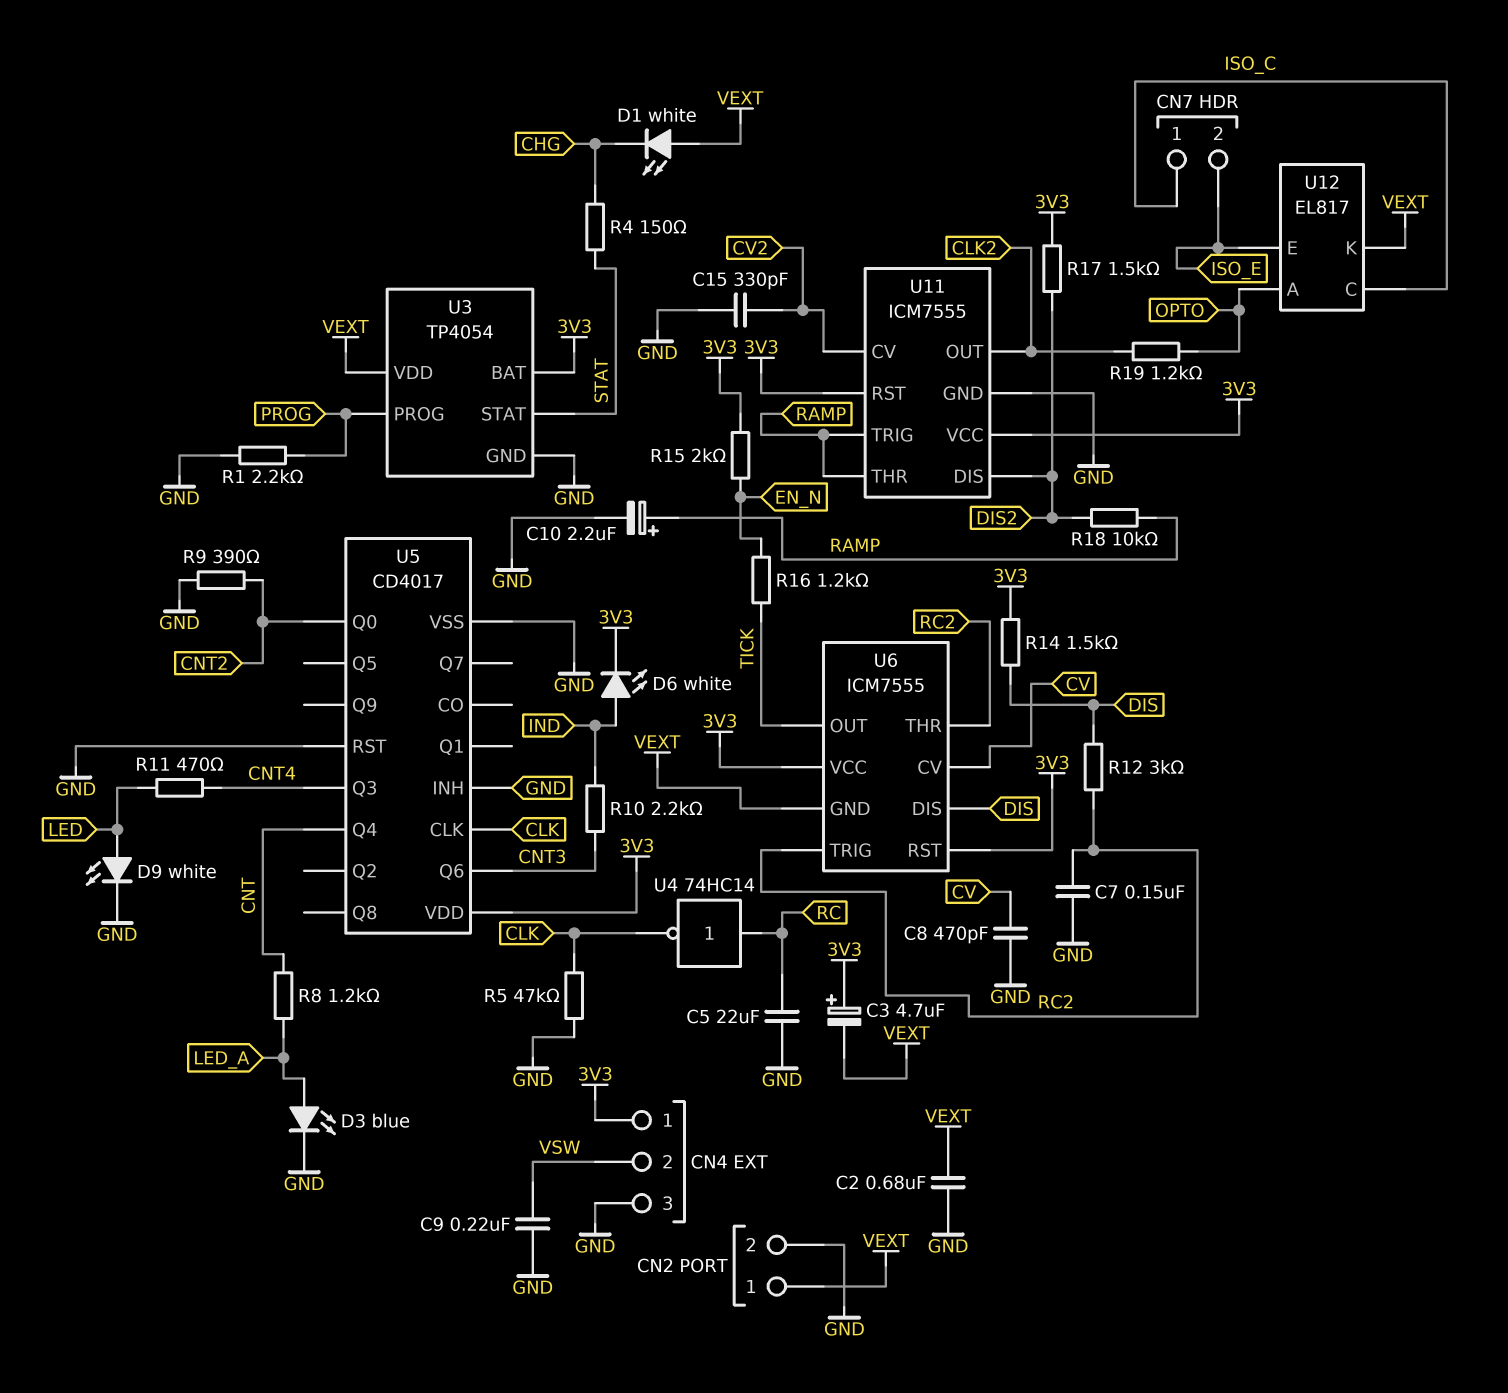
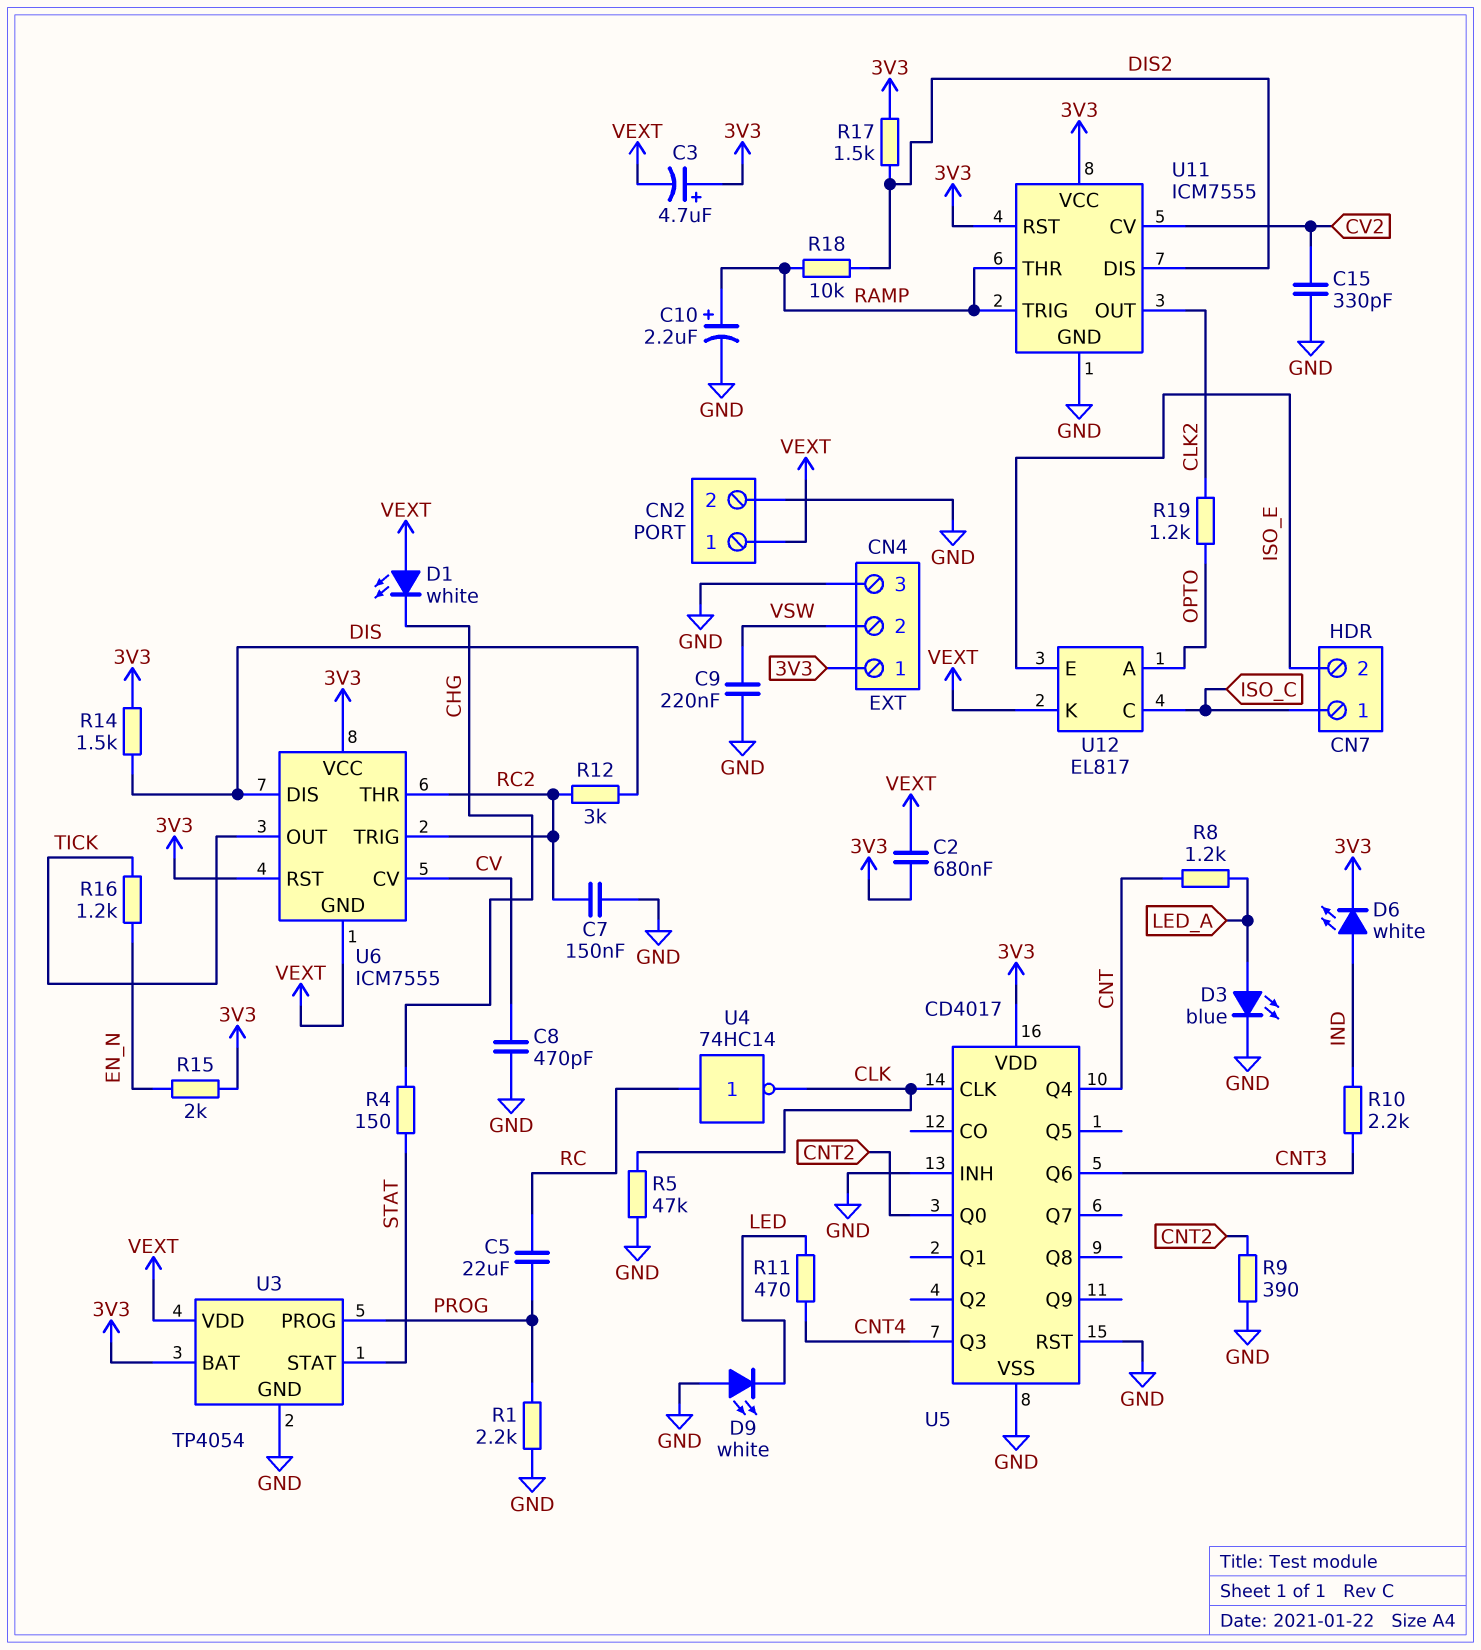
C2: 680nF (GND, VEXT) -> 680nF (3V3, VEXT)
C5: 22uF (GND, RC) -> 22uF (PROG, RC)
D9: LED white (A LED, K GND) -> LED white (A GND, K LED)

